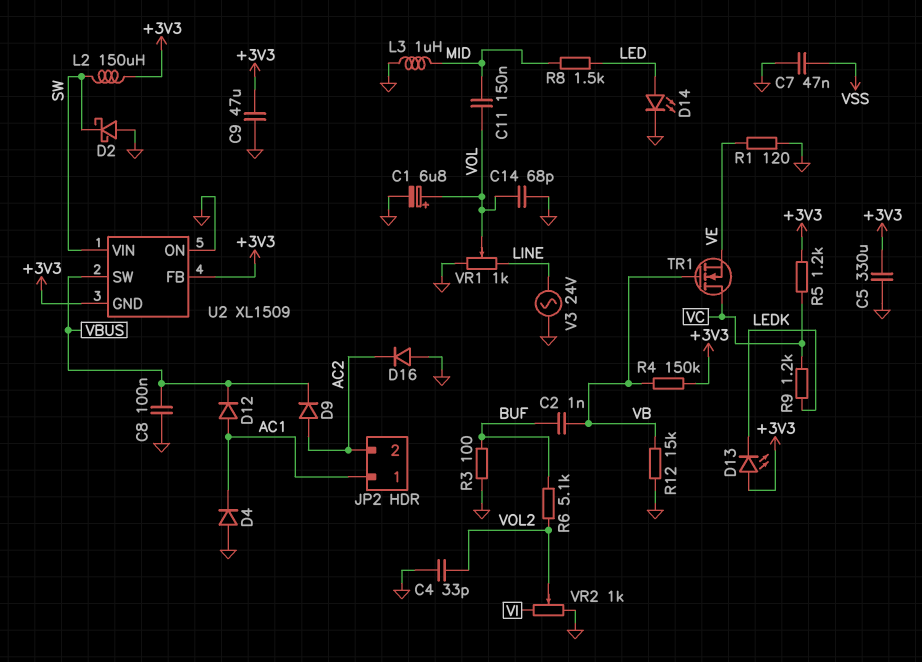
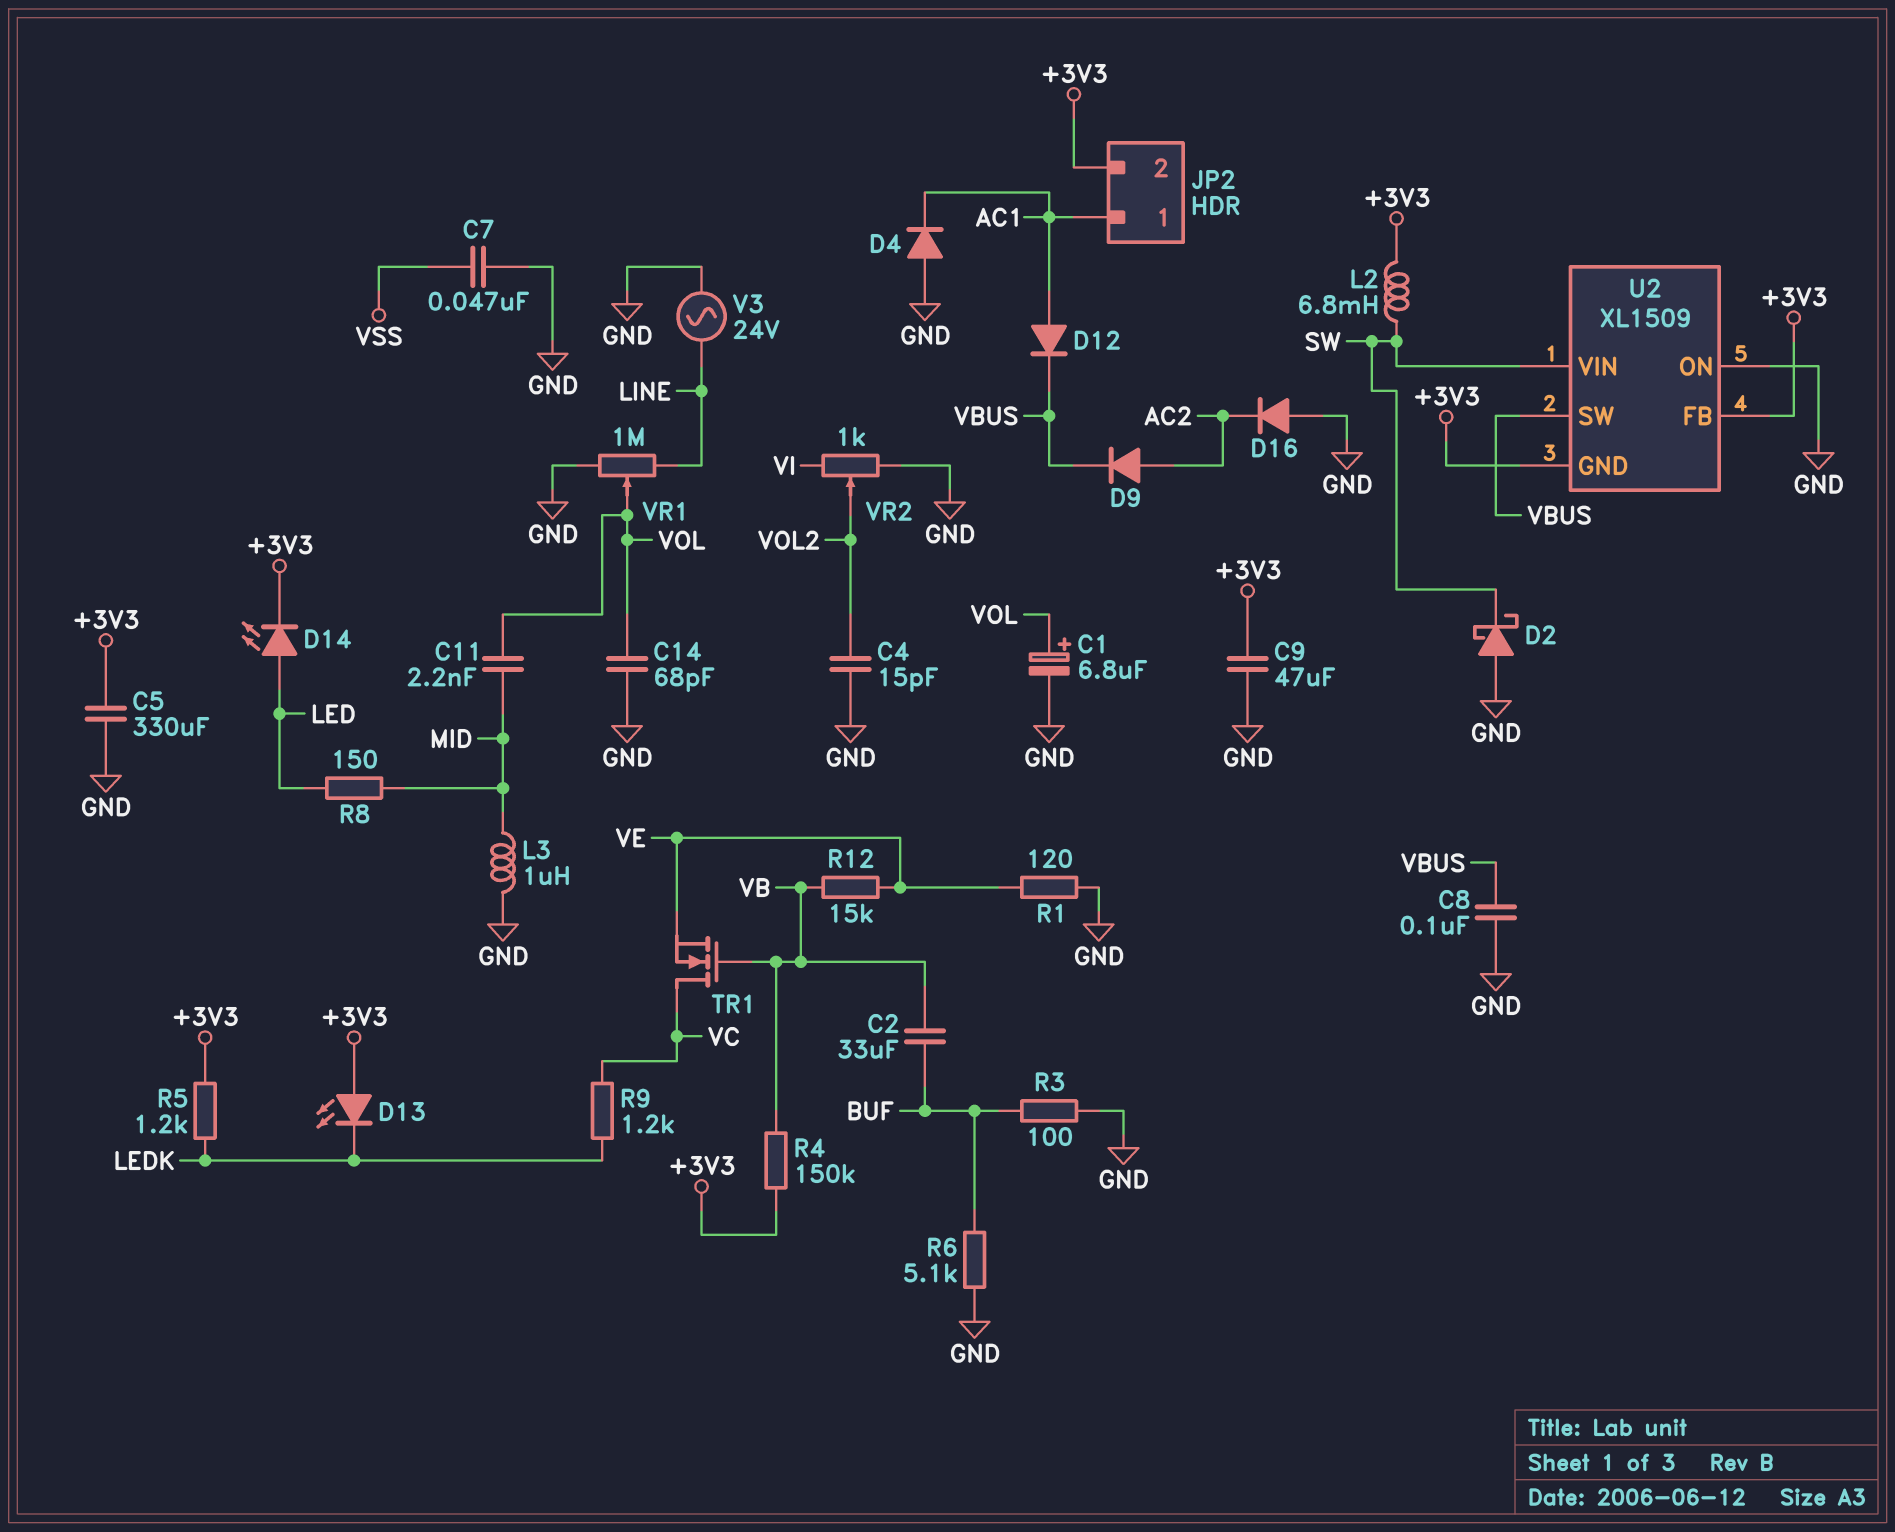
C2: 1nF (BUF, VB) -> 33uF (BUF, VB)
C4: 33pF (GND, VOL2) -> 15pF (GND, VOL2)
C11: 150nF (MID, VOL) -> 2.2nF (MID, VOL)
D14: LED (A LED, K GND) -> LED (A LED, K +3V3)
JP2 pin 2: AC2 -> +3V3
L2: 150uH (+3V3, SW) -> 6.8mH (+3V3, SW)
R5: 1.2k (+3V3, VC) -> 1.2k (+3V3, LEDK)
R6: 5.1k (BUF, VOL2) -> 5.1k (BUF, GND)
R8: 1.5k (LED, MID) -> 150 (LED, MID)
R12: 15k (GND, VB) -> 15k (VB, VE)
VR1: 1k (GND, LINE, wiper VOL) -> 1M (GND, LINE, wiper VOL)

